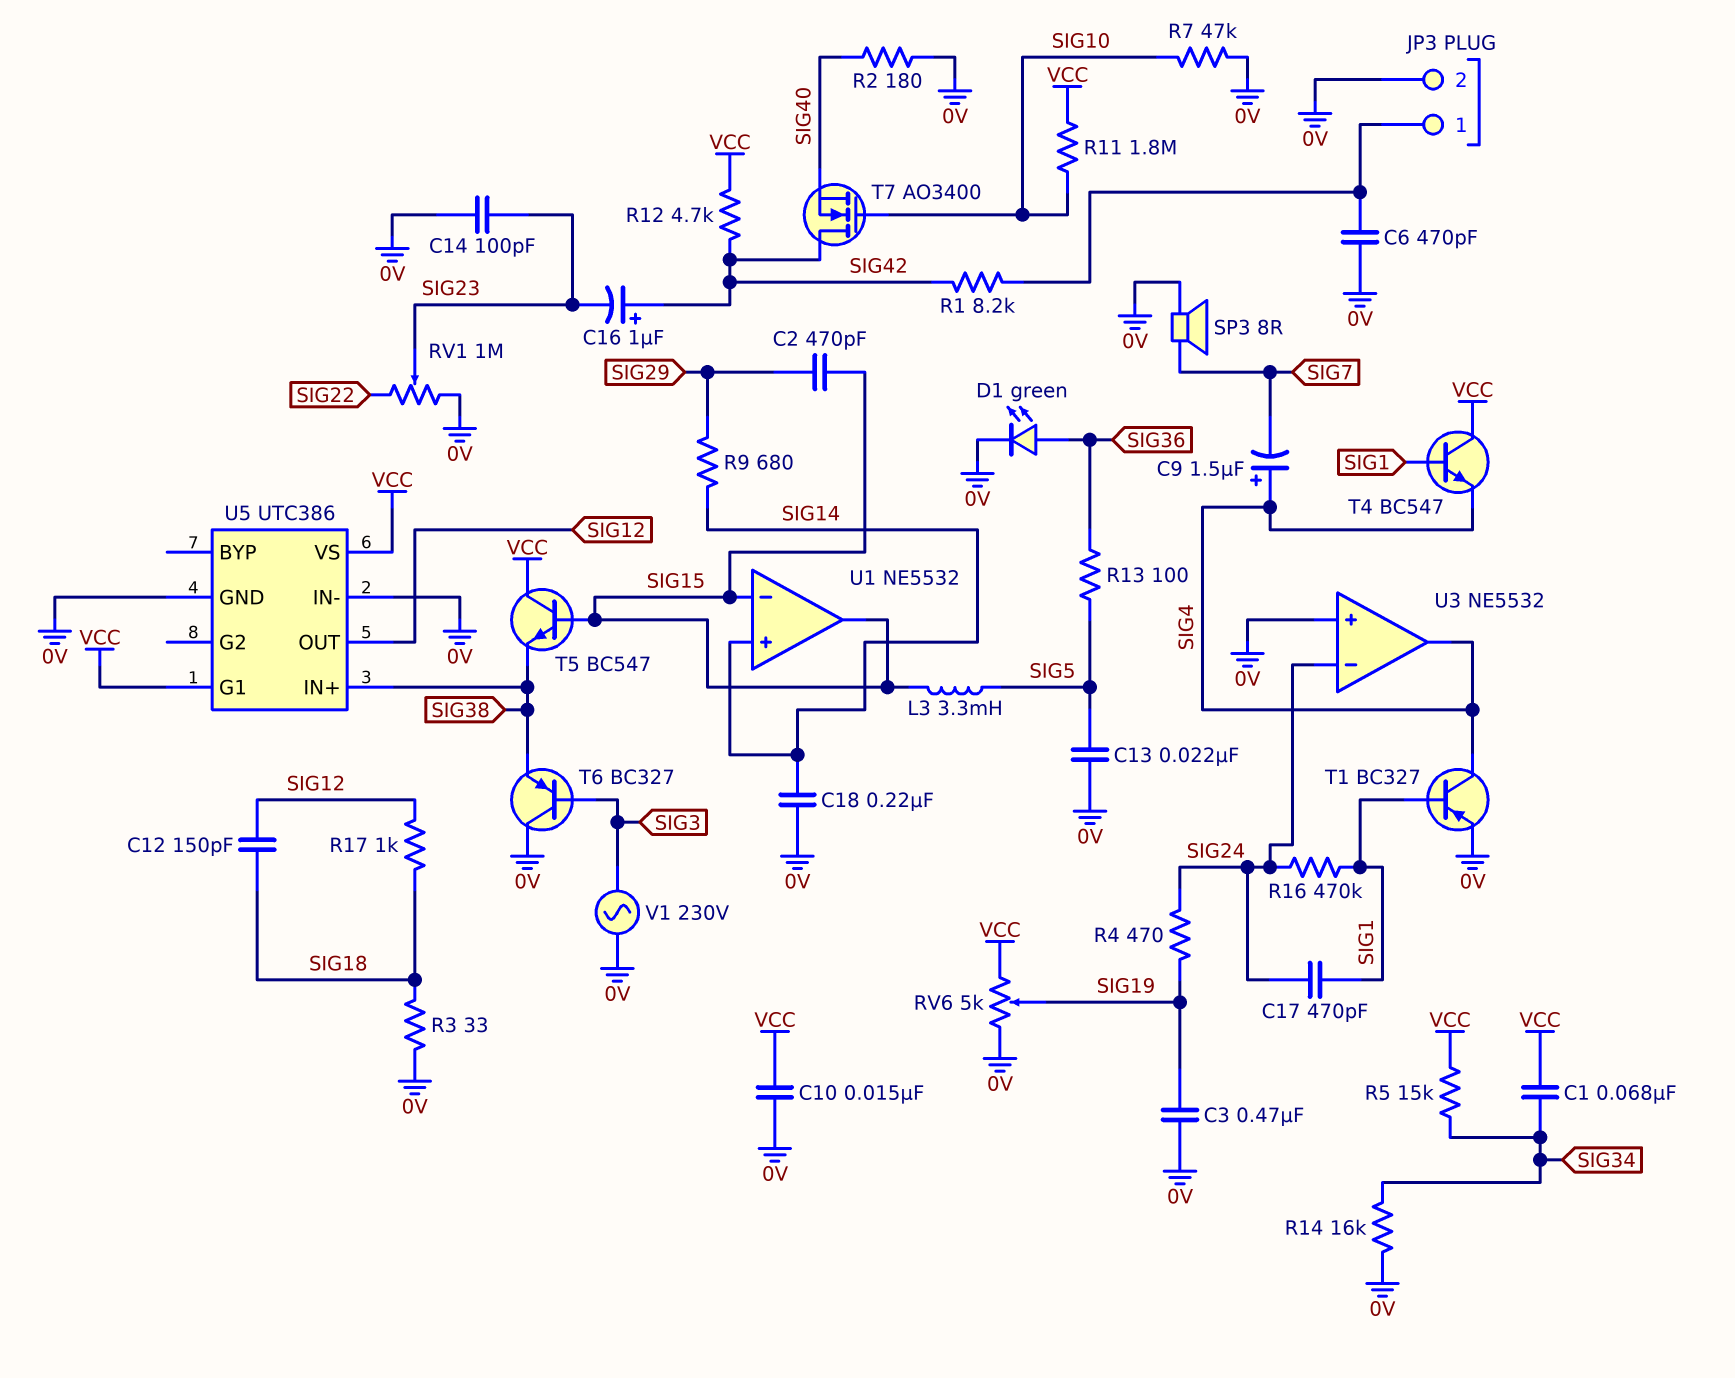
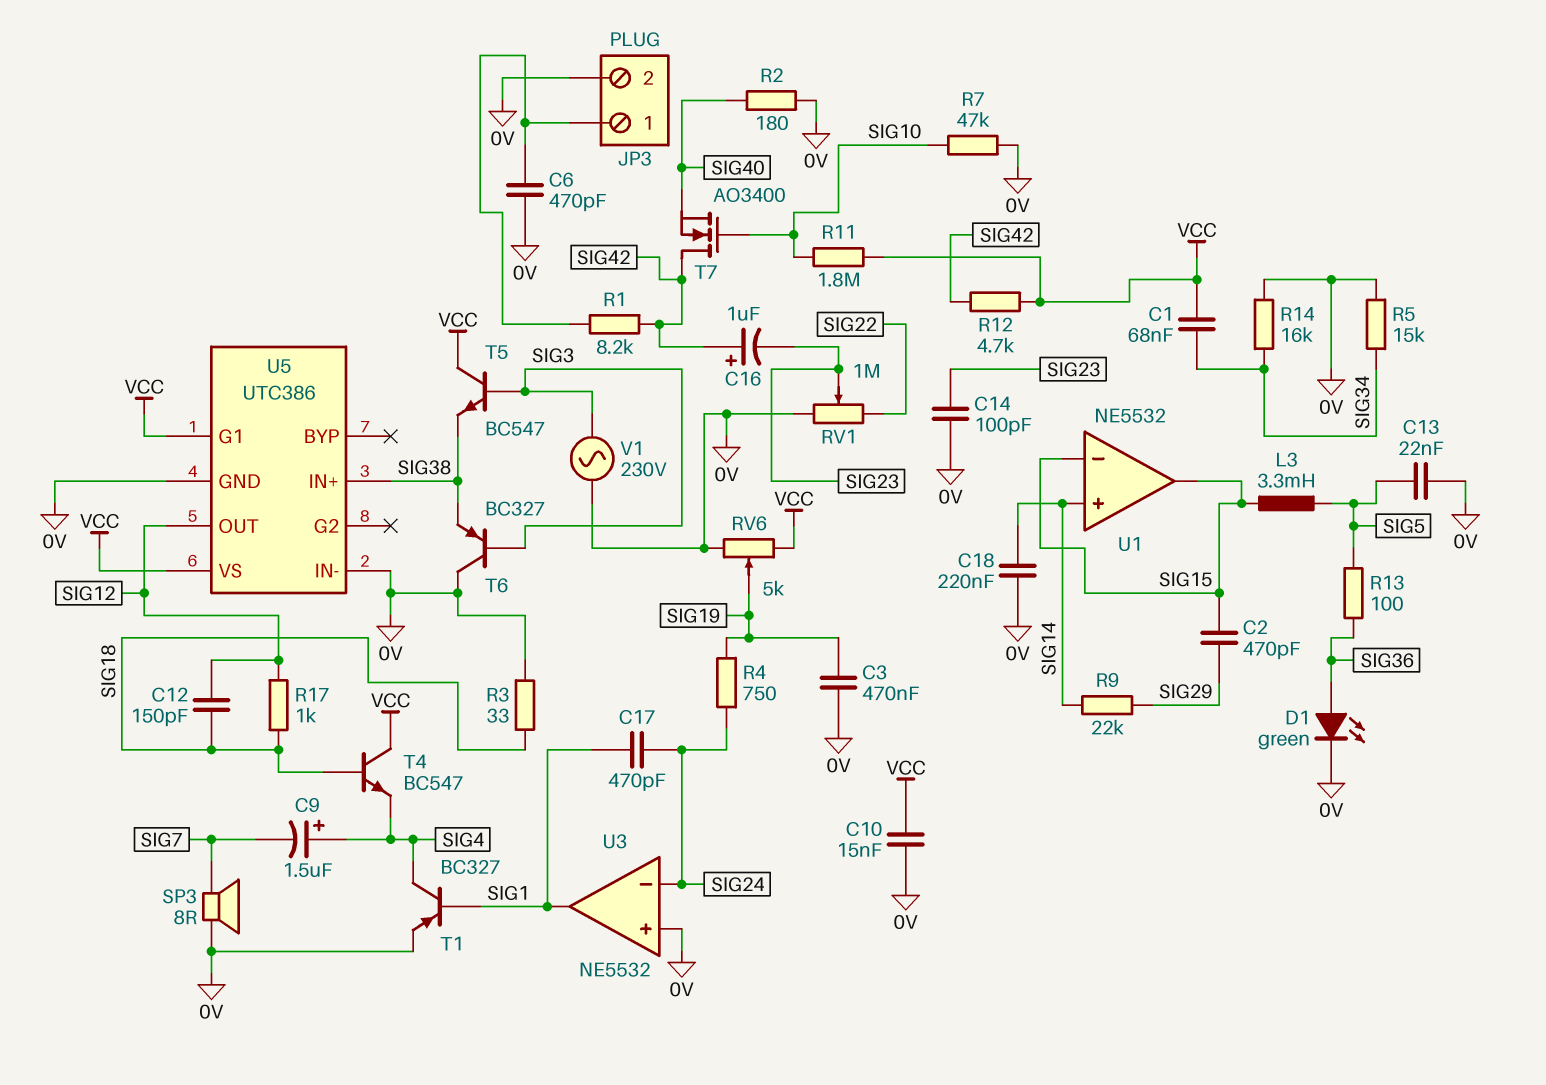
R4: 470 (SIG19, SIG24) -> 750 (SIG19, SIG24)
R5: 15k (SIG34, VCC) -> 15k (0V, SIG34)
R9: 680 (SIG14, SIG29) -> 22k (SIG14, SIG29)
R16: 470k (SIG1, SIG24) -> none
T4: NPN BC547 (B SIG1, C VCC, E SIG4) -> NPN BC547 (B SIG18, C VCC, E SIG4)
T5: NPN BC547 (B SIG15, C VCC, E SIG38) -> NPN BC547 (B SIG3, C VCC, E SIG38)
U3 pin out: SIG4 -> SIG1

